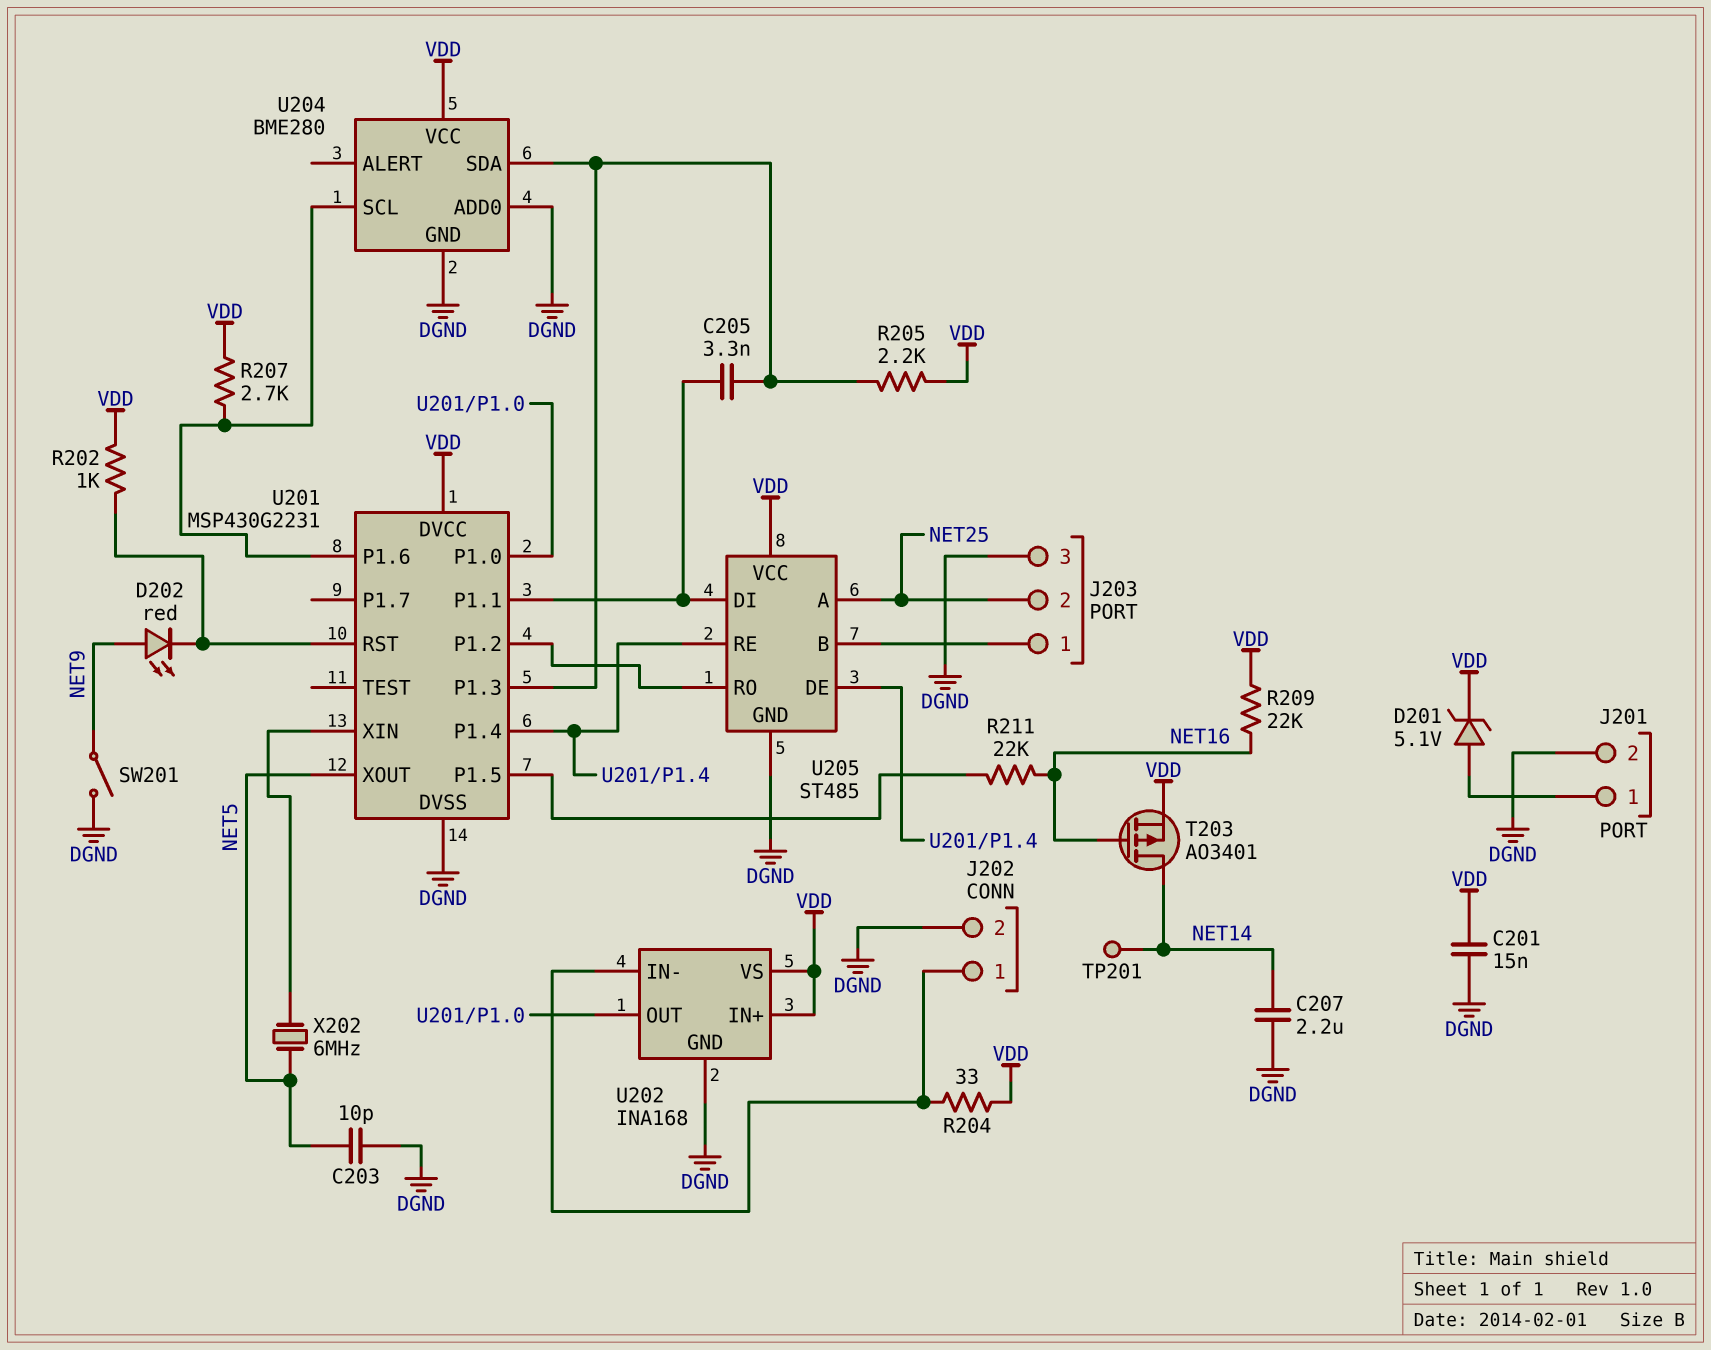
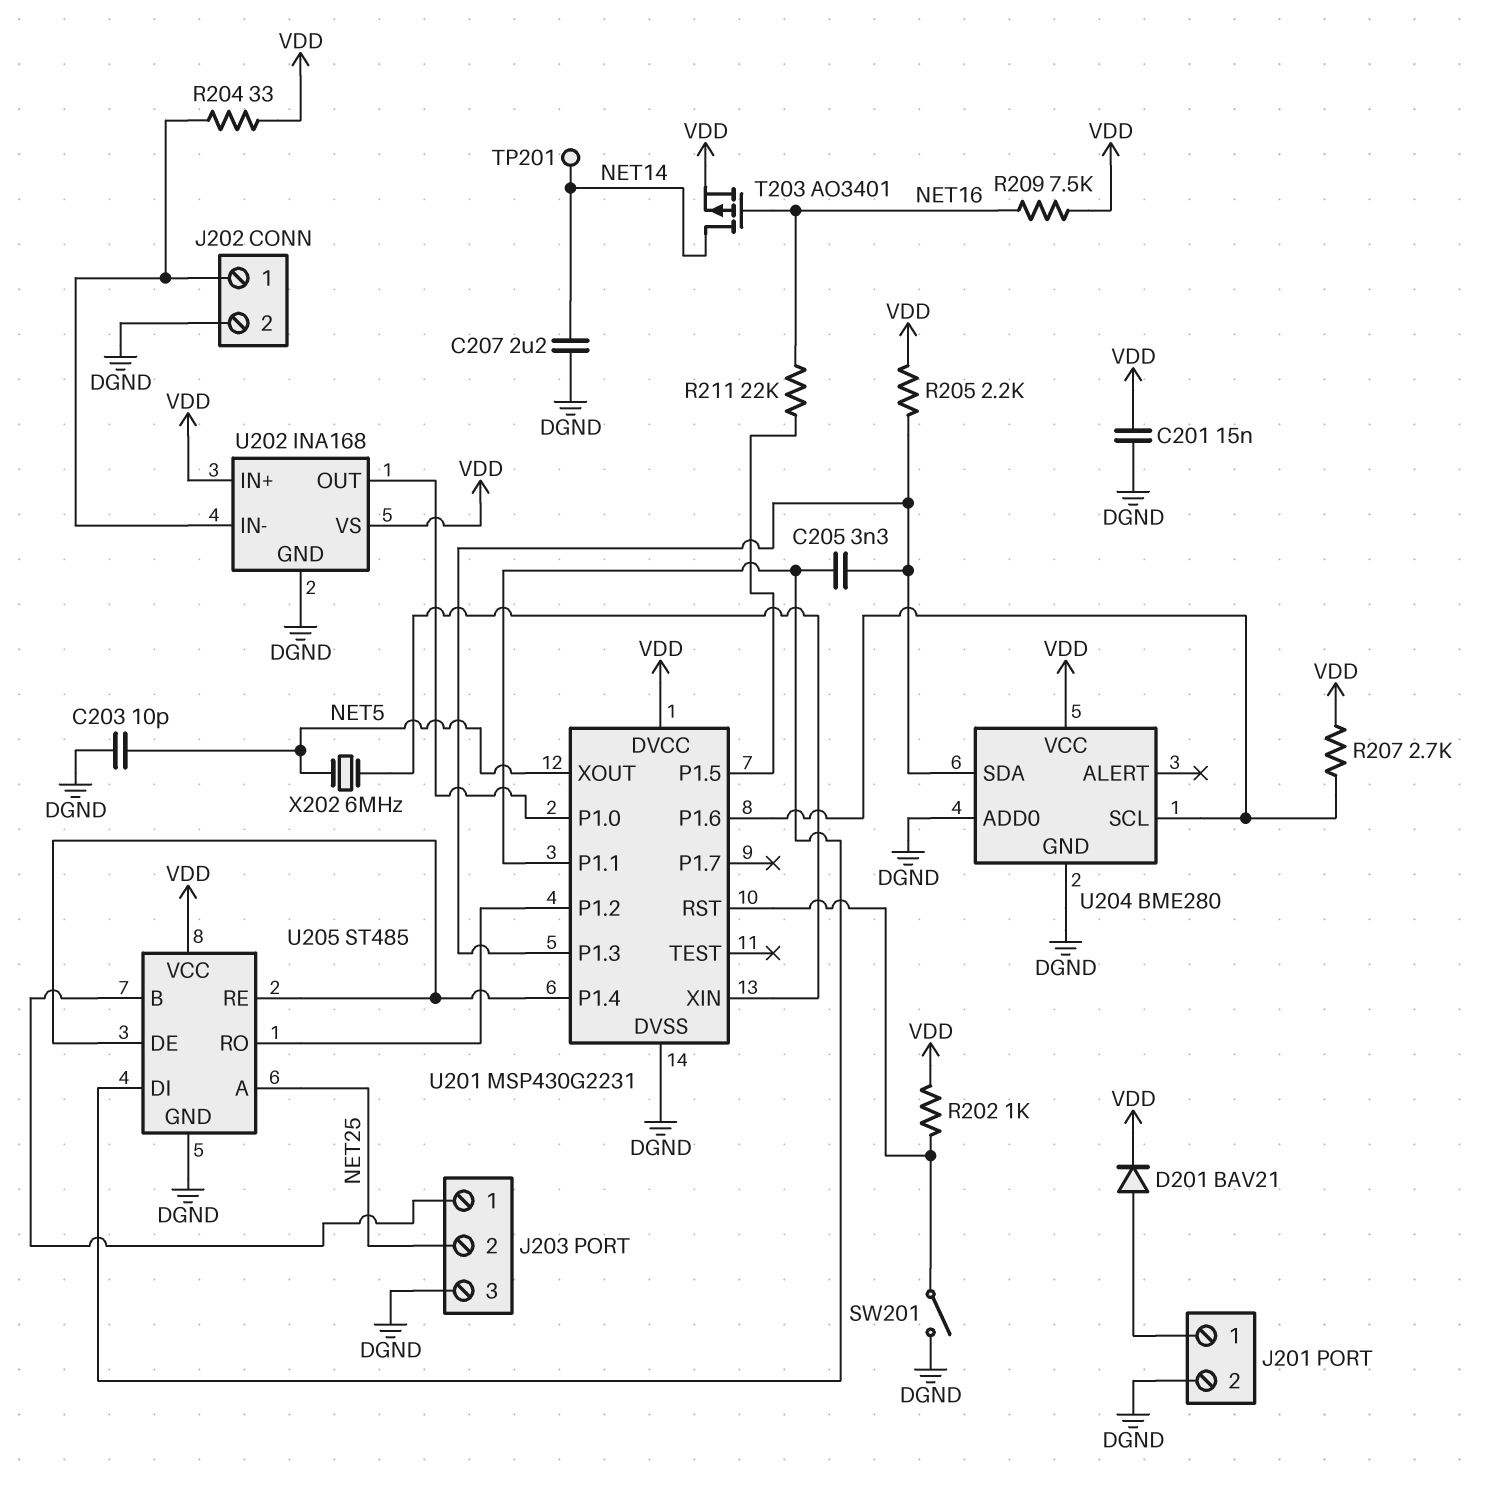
D201: zener 5.1V (A J201/1, K VDD) -> diode BAV21 (A J201/1, K VDD)
D202: LED red (A NET9, K U201/RST) -> none
R209: 22k (NET16, VDD) -> 7.5k (NET16, VDD)
SW201: switch (DGND, NET9) -> switch (DGND, U201/RST)

